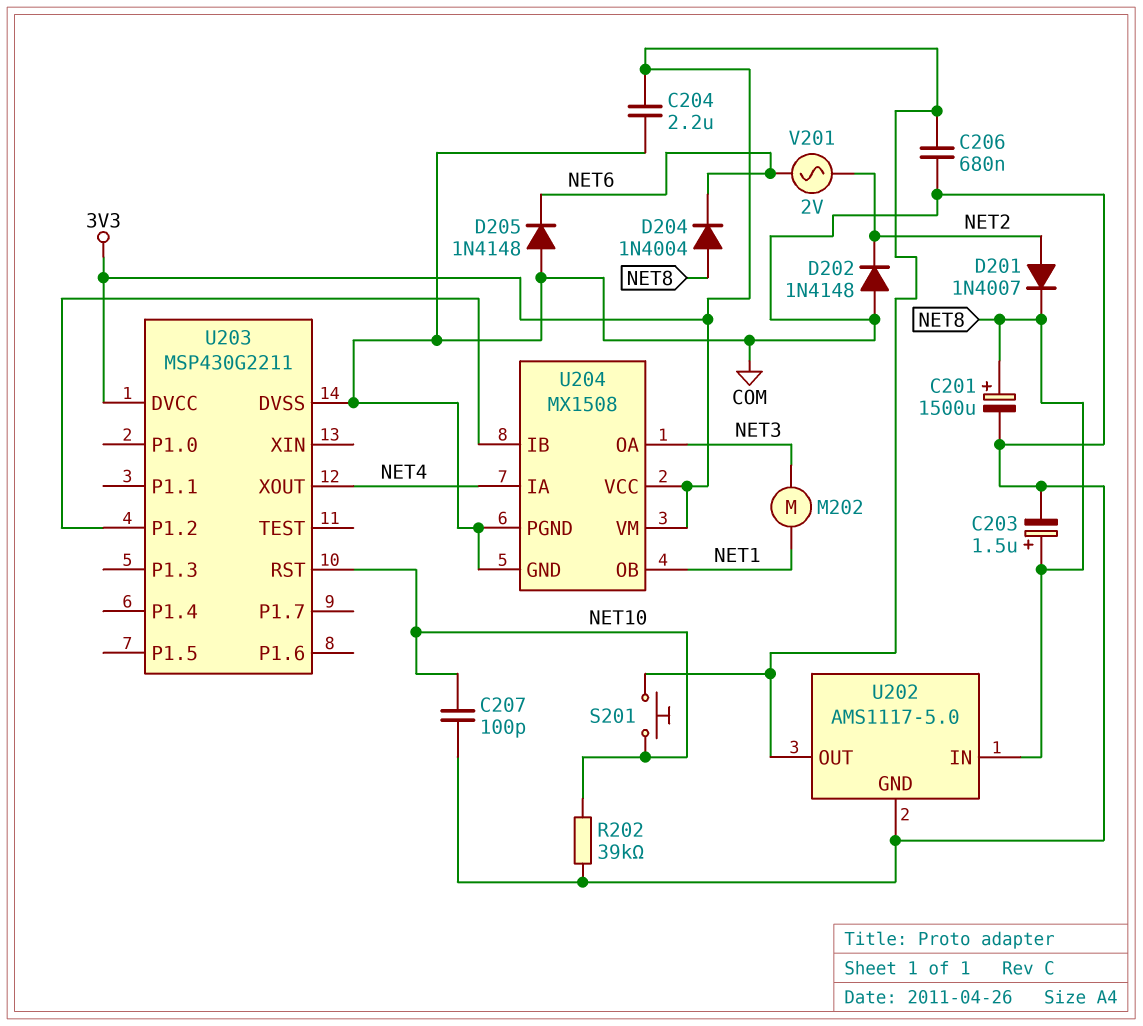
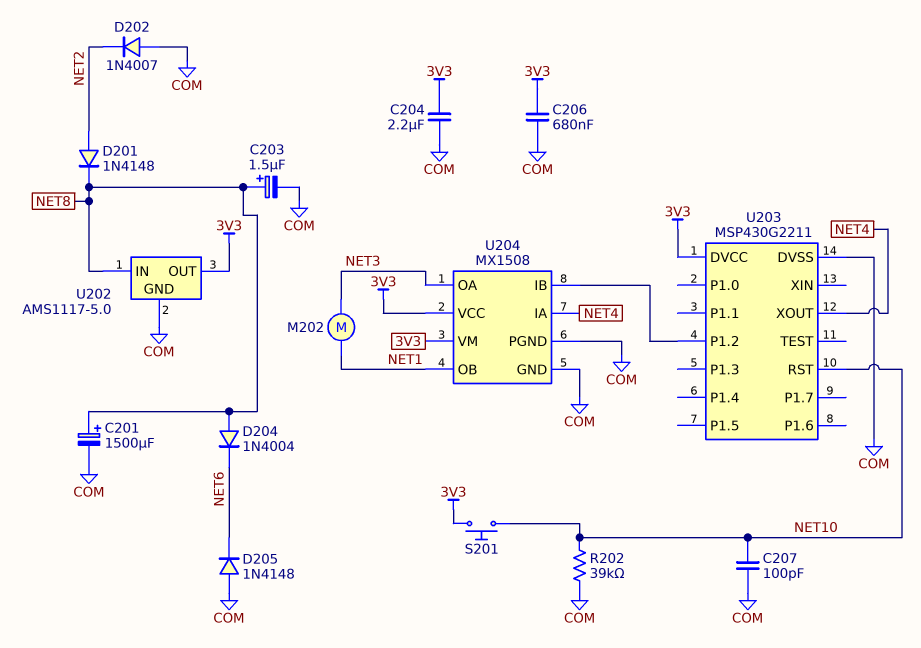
D201: diode 1N4007 (A NET2, K NET8) -> diode 1N4148 (A NET2, K NET8)
D202: diode 1N4148 (A COM, K NET2) -> diode 1N4007 (A COM, K NET2)
V201: AC 2V (NET2, NET6) -> none

